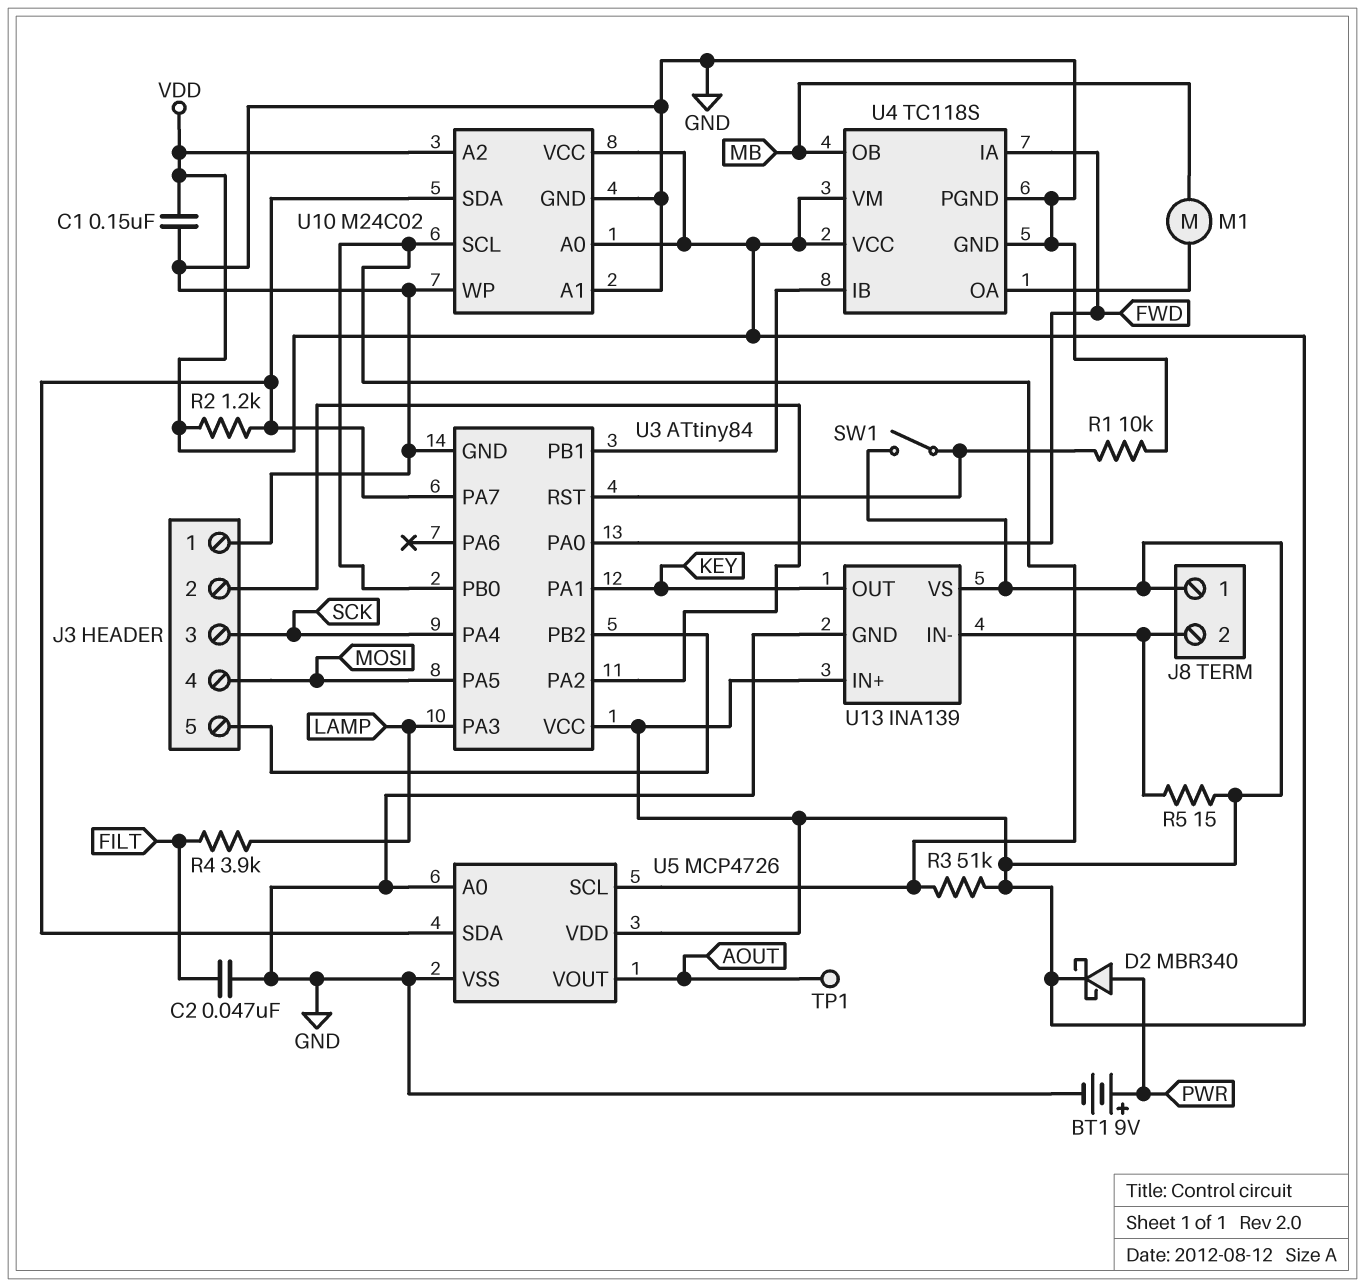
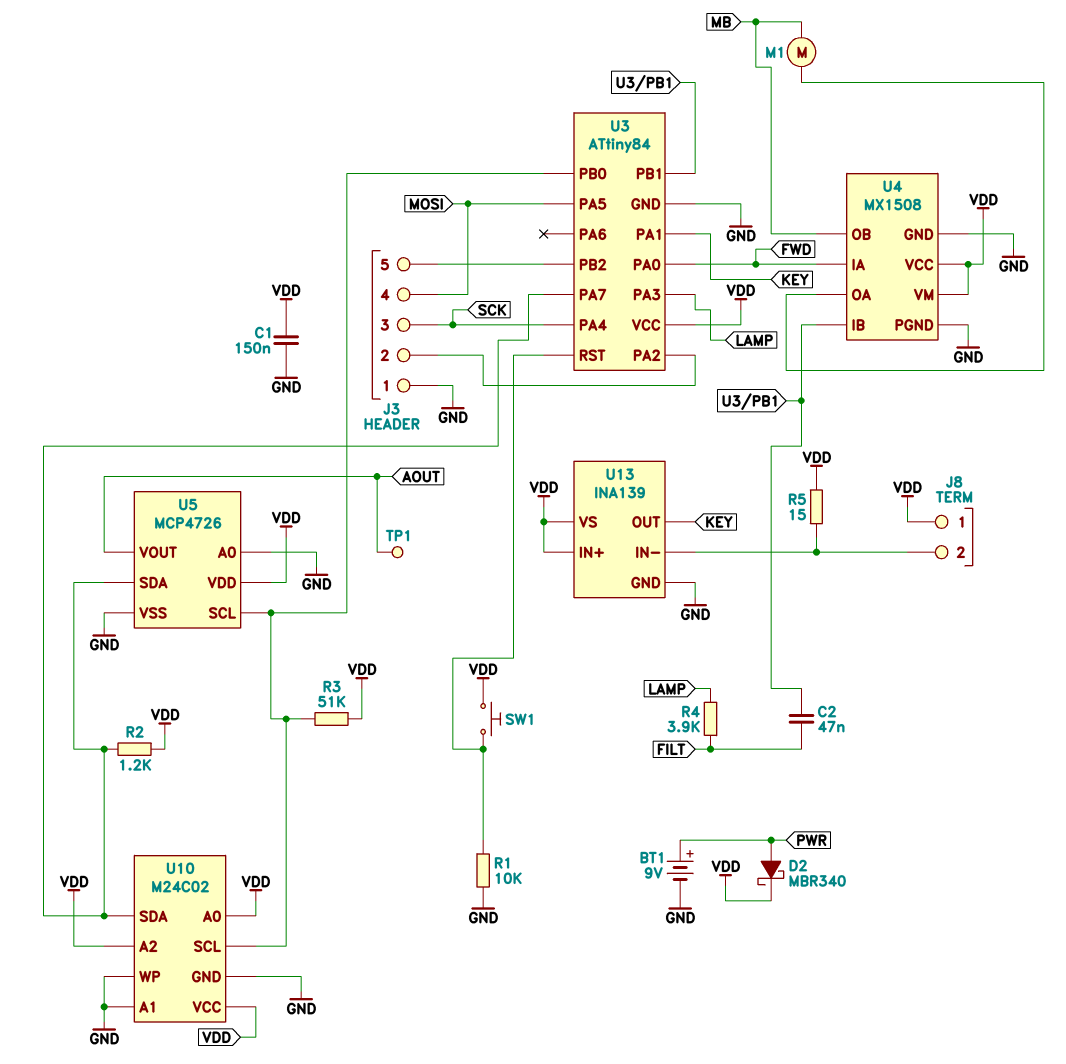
C2: 47nF (FILT, GND) -> 47nF (FILT, U3/PB1)
SW1: switch (U3/RST, VDD) -> button (U3/RST, VDD)
U4: TC118S -> MX1508

